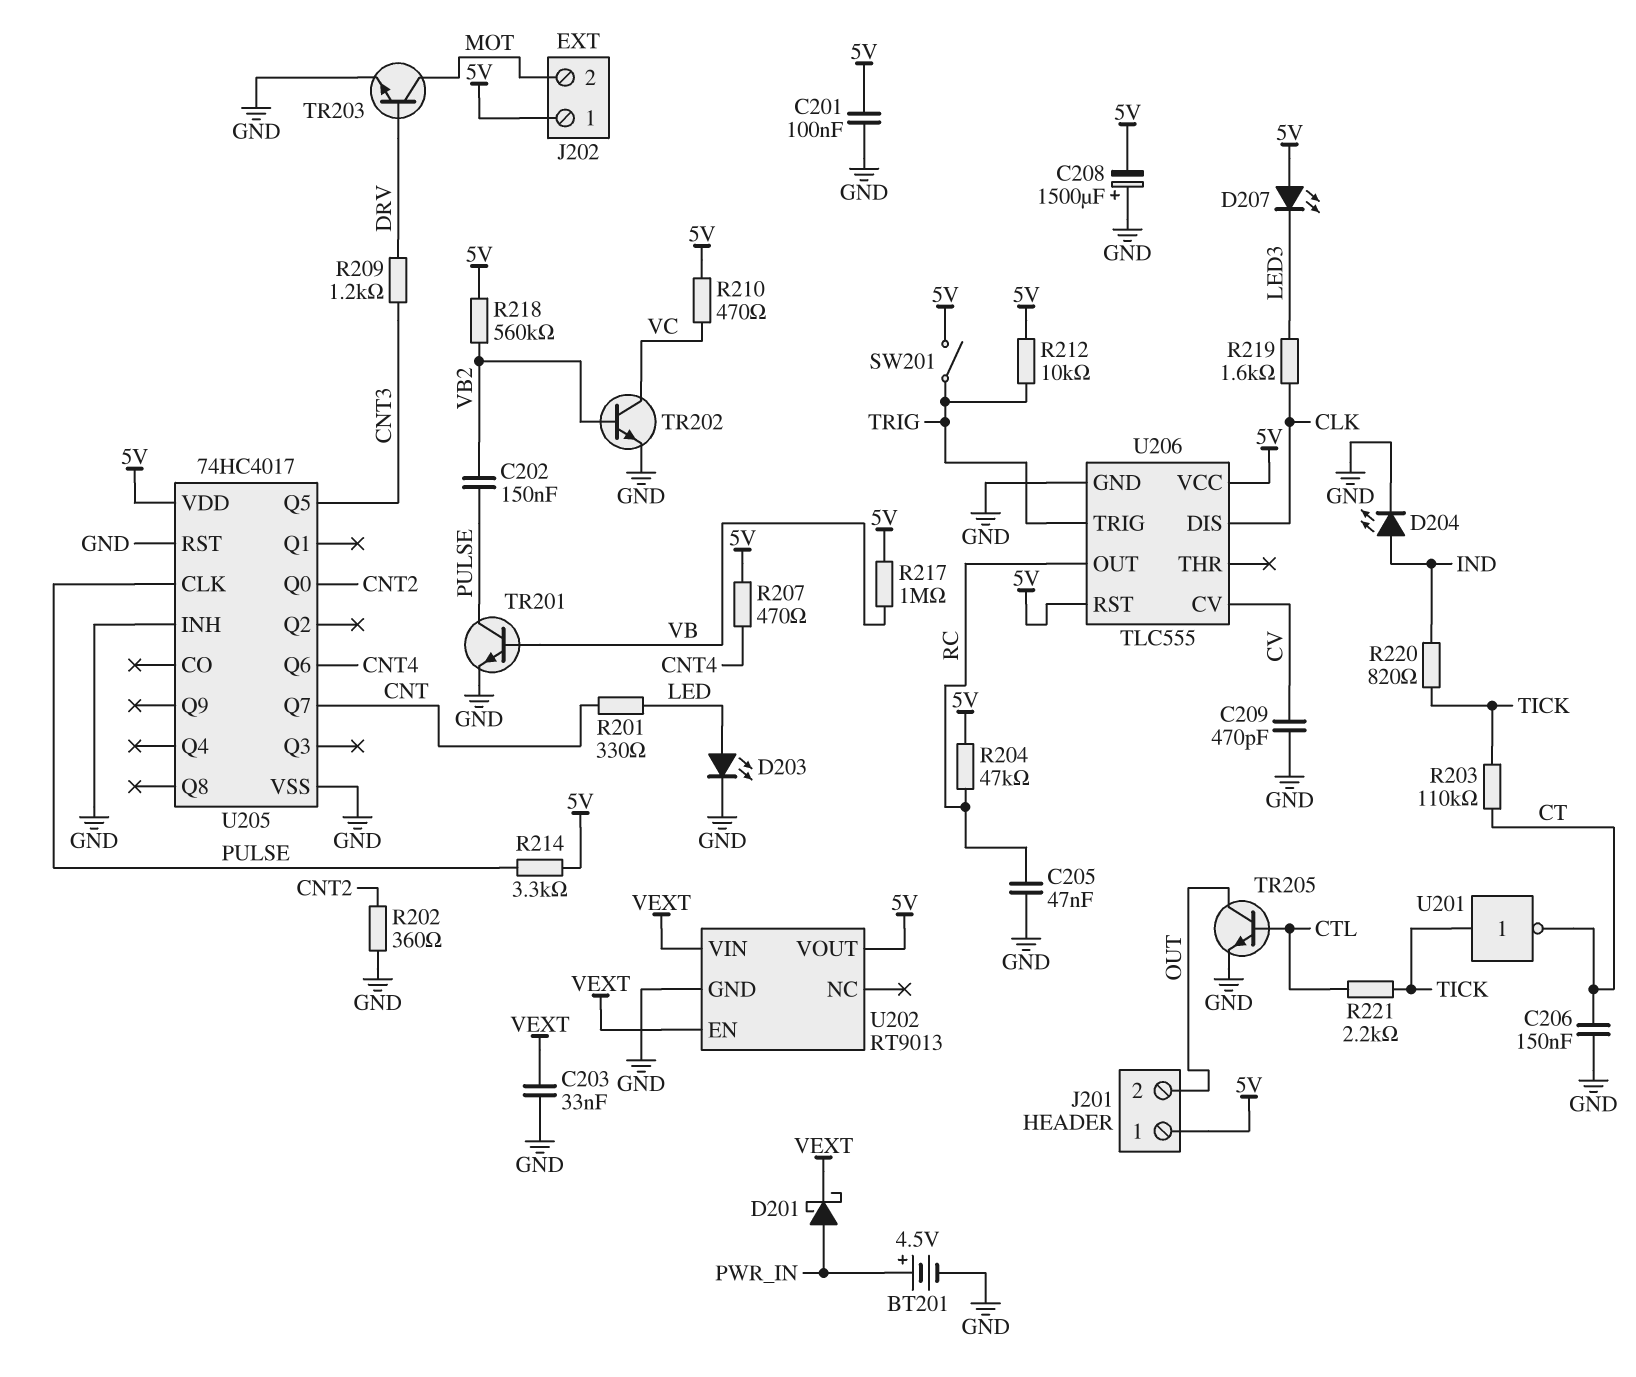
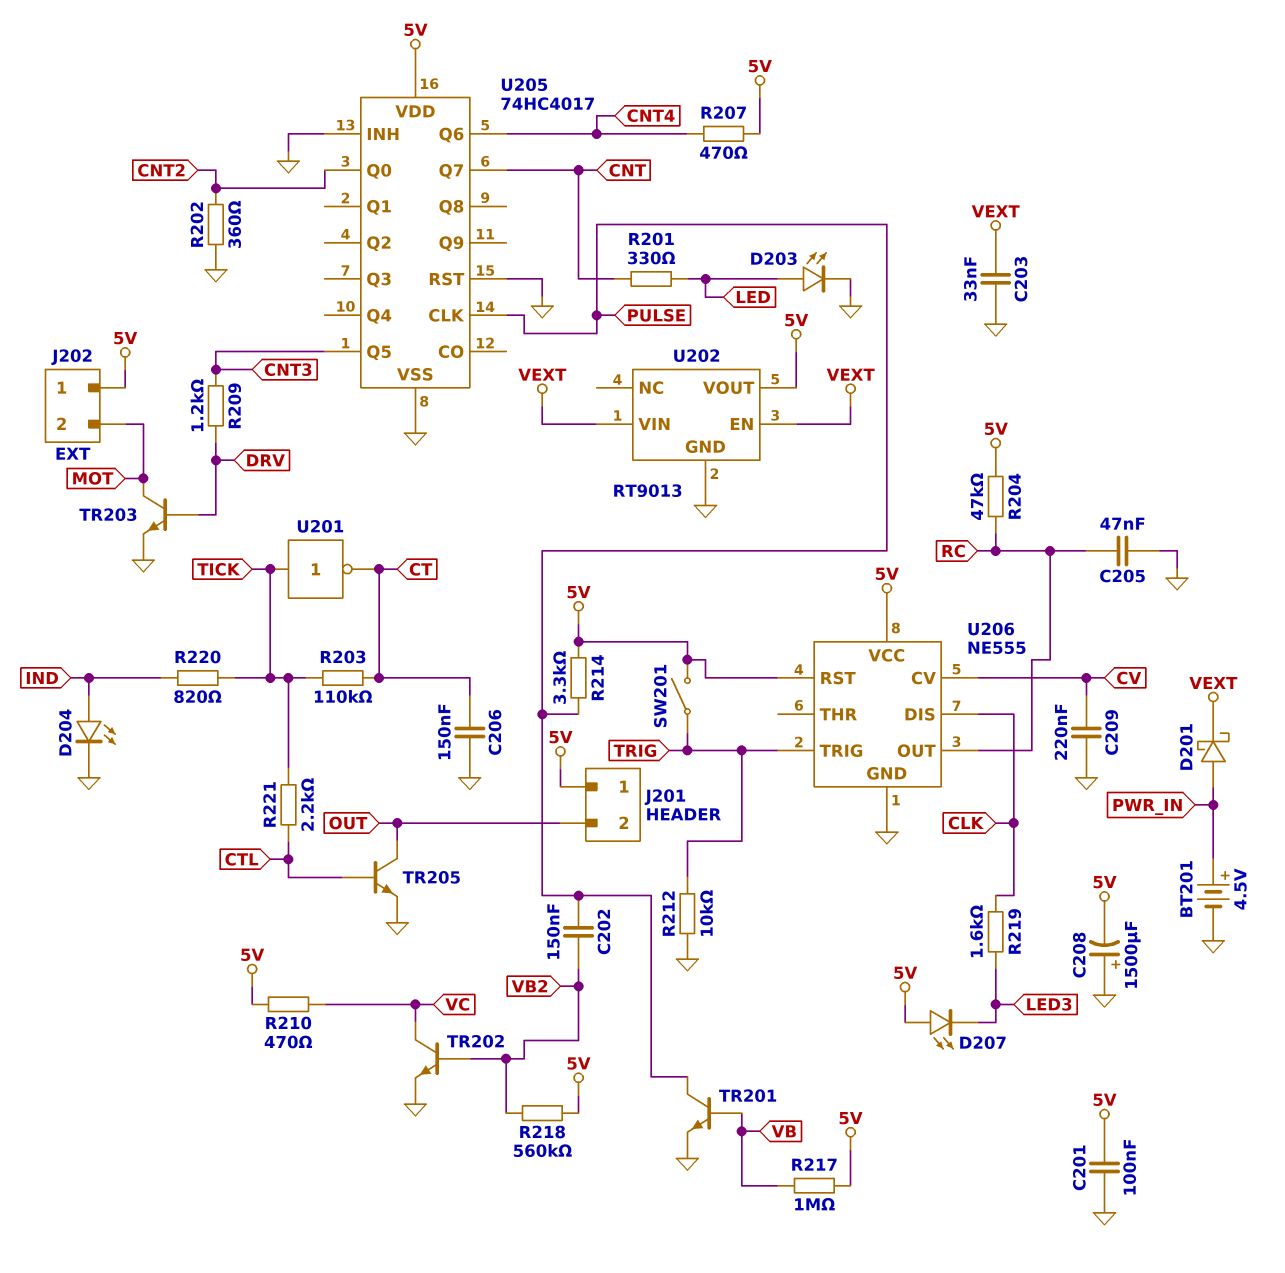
C209: 470pF (CV, GND) -> 220nF (CV, GND)
R212: 10k (5V, TRIG) -> 10k (GND, TRIG)
U206: TLC555 -> NE555

